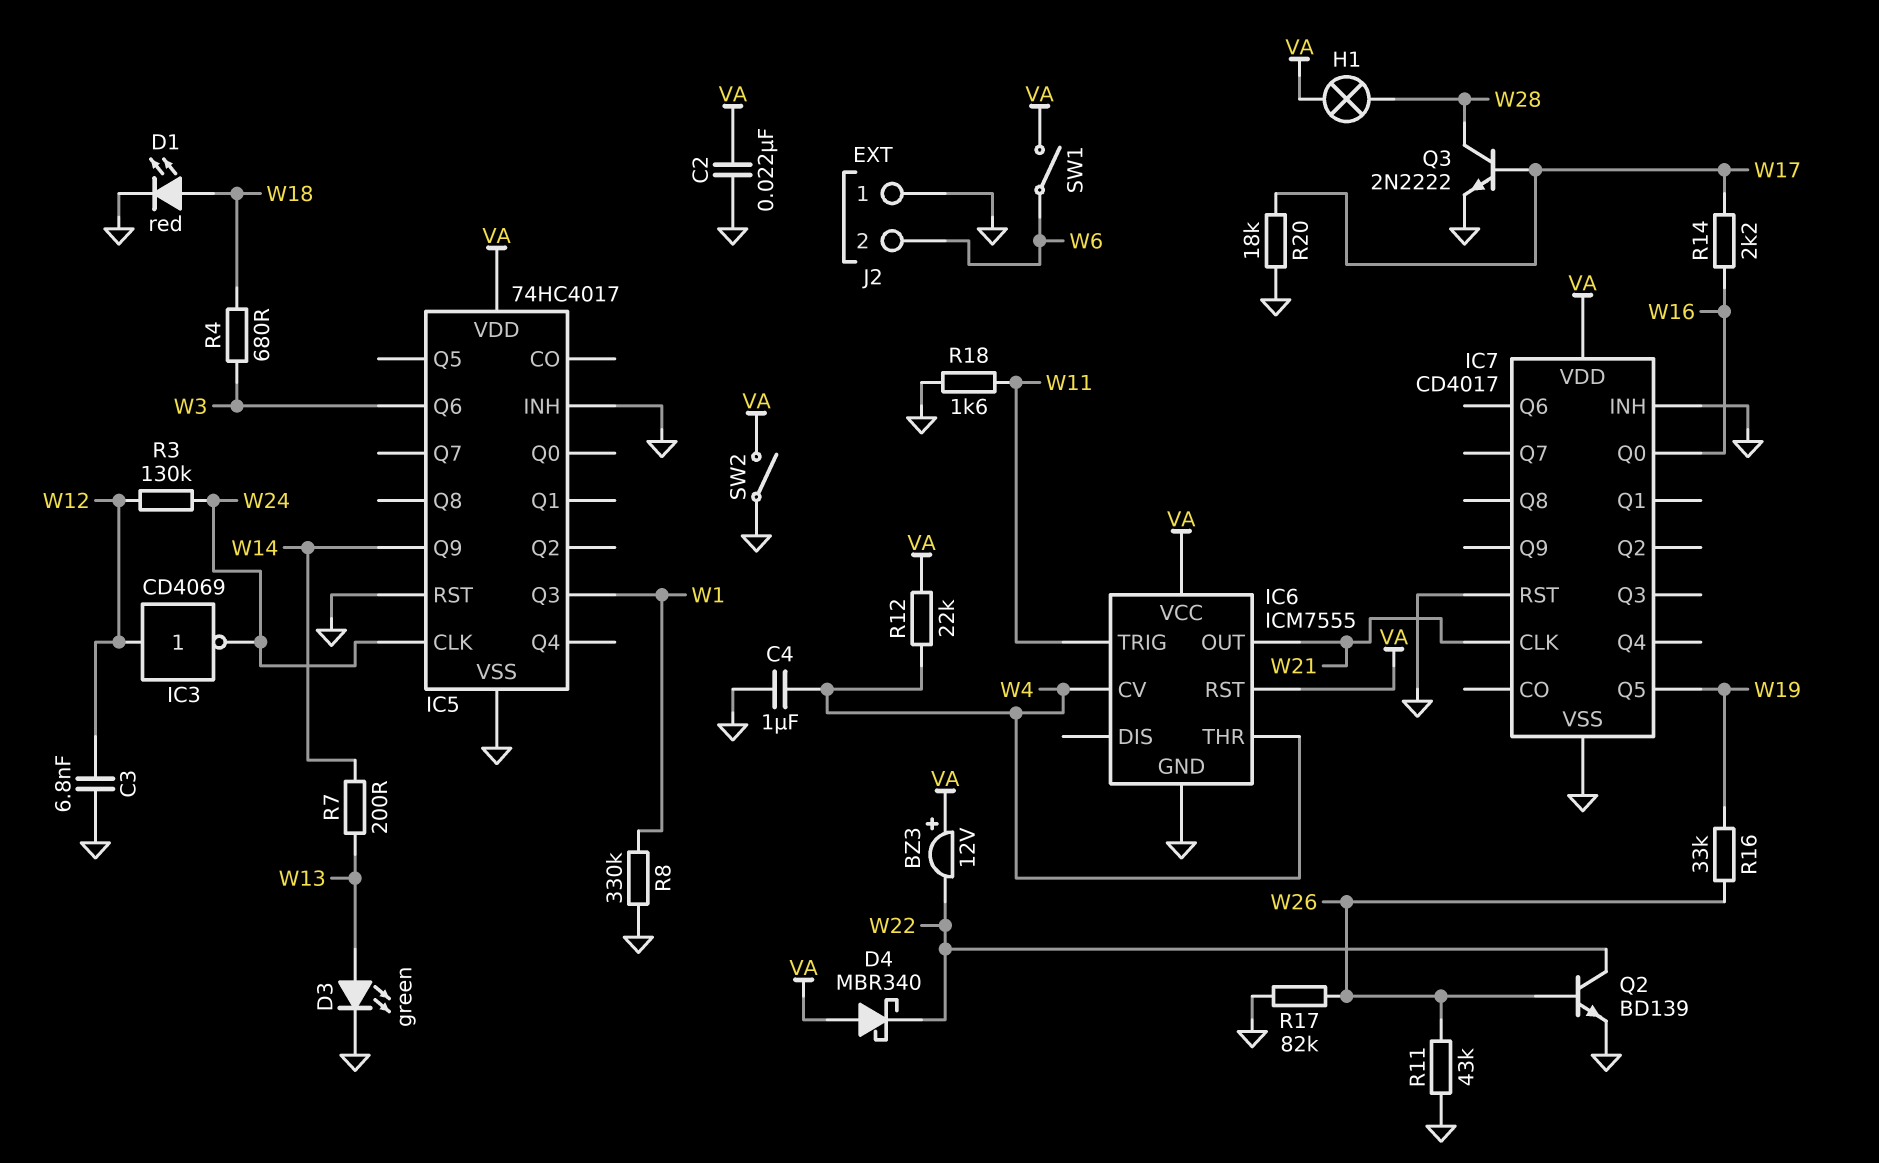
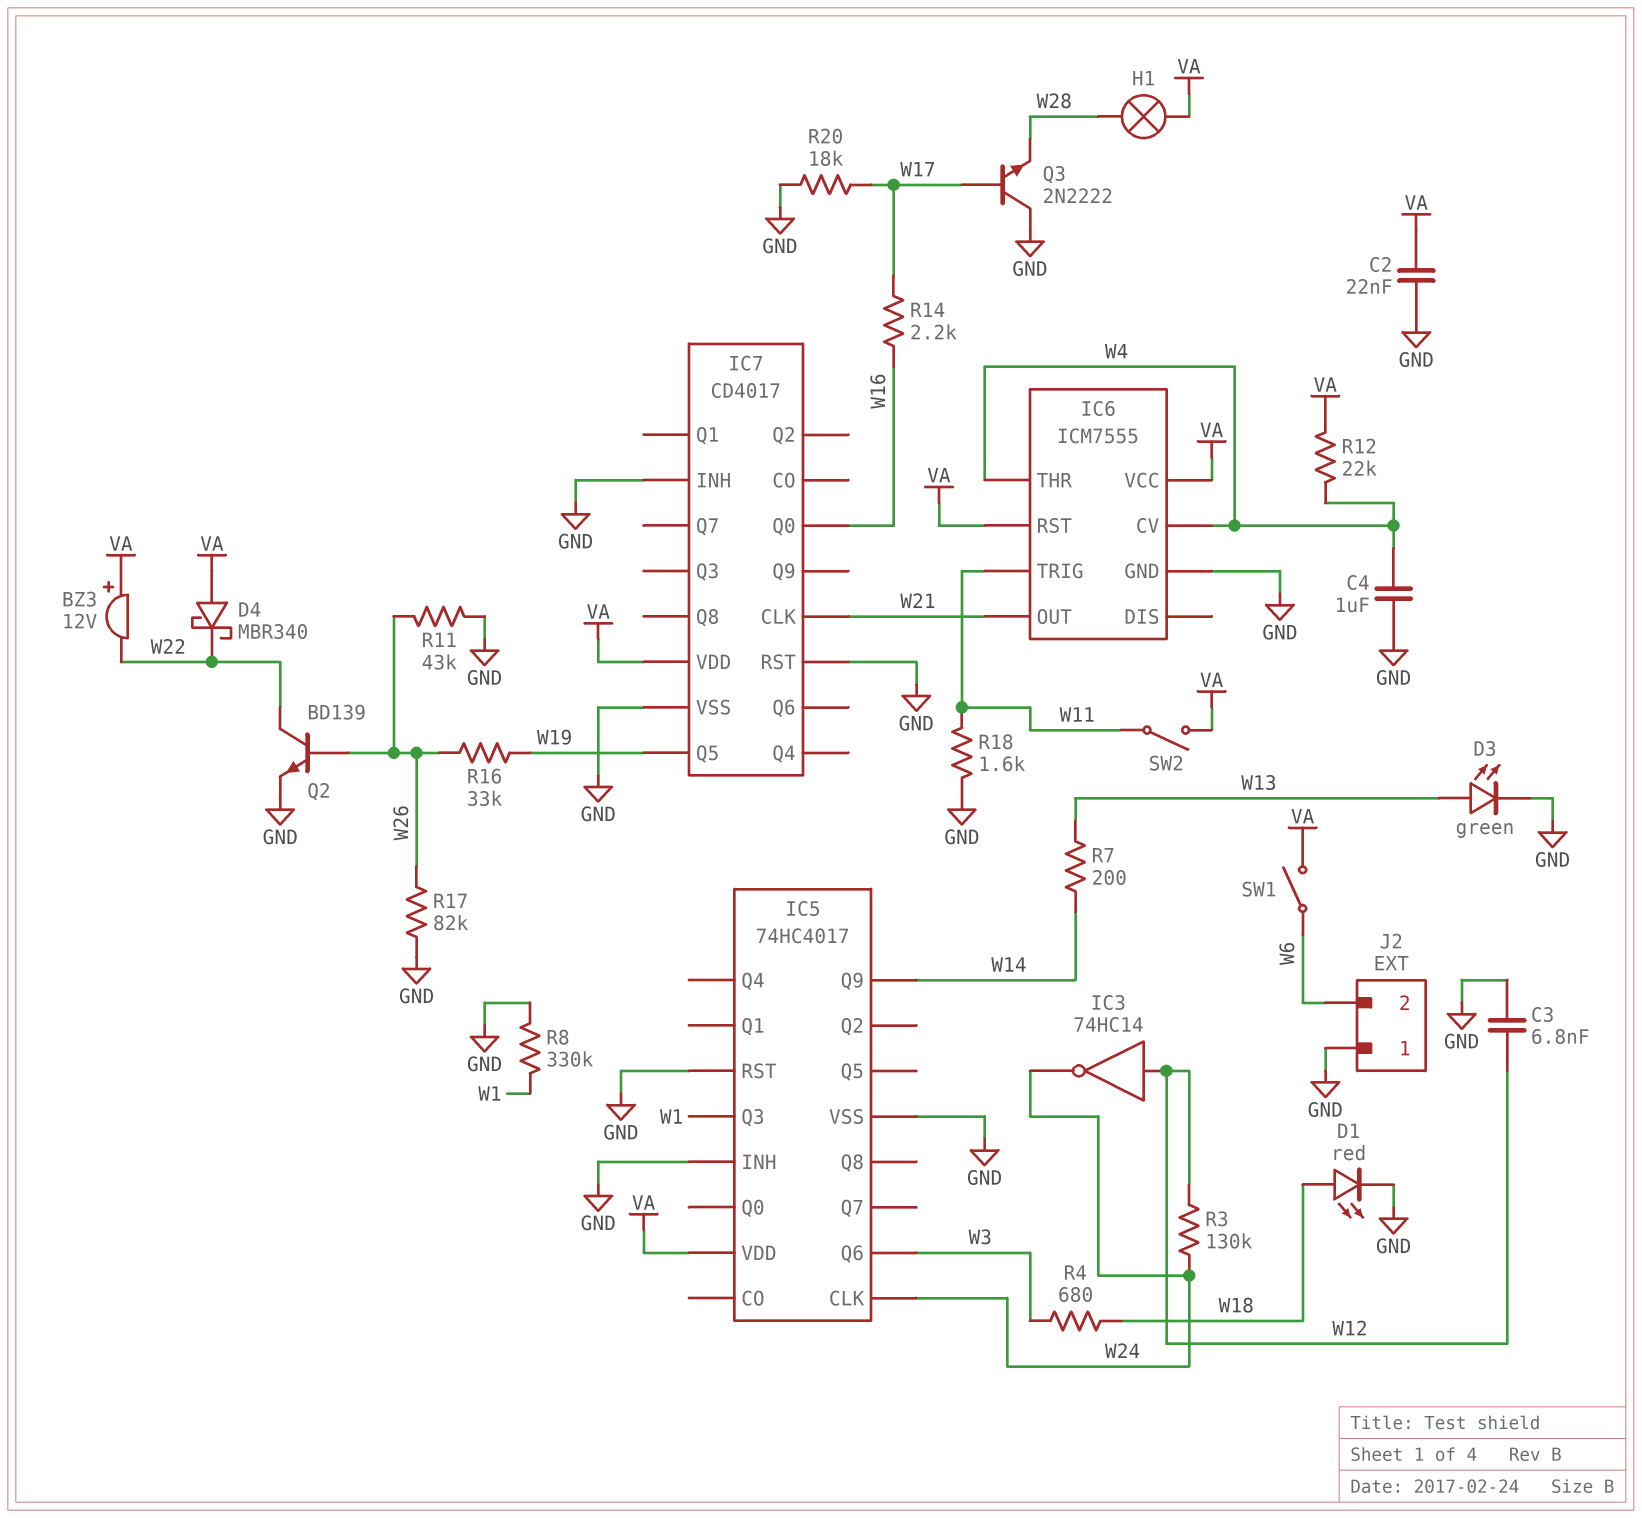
IC3: NOT CD4069 (in W12, out W24) -> NOT 74HC14 (in W12, out W24)
Q3: NPN 2N2222 (B W17, C W28, E GND) -> NPN 2N2222 (B W17, C GND, E W28)
SW2: switch (GND, VA) -> switch (VA, W11)

